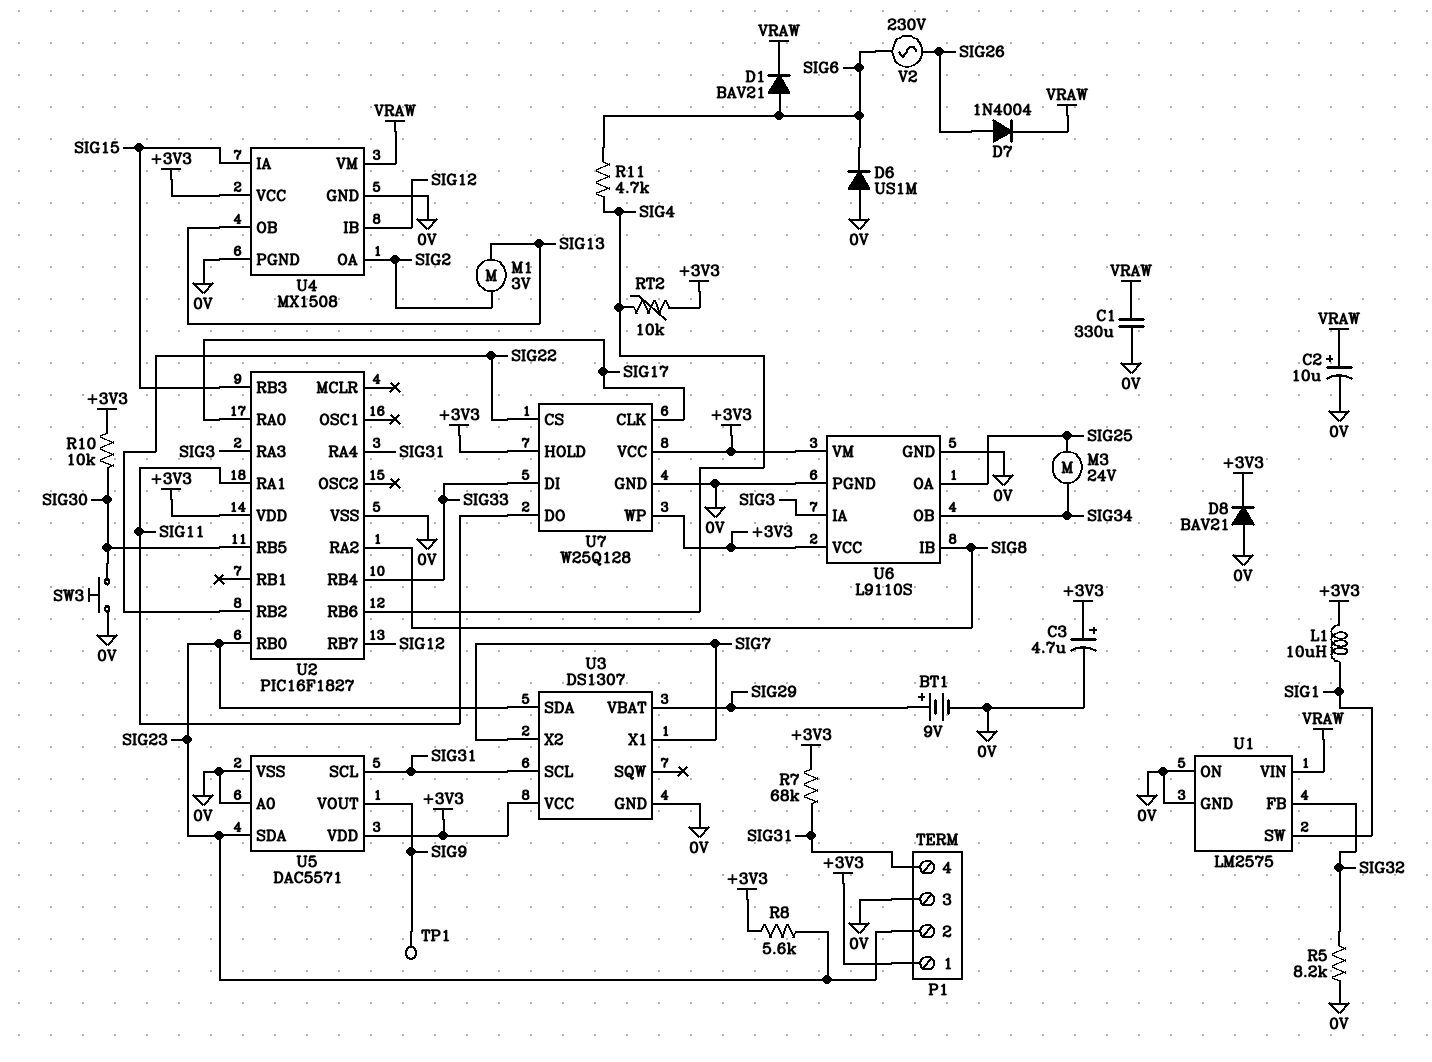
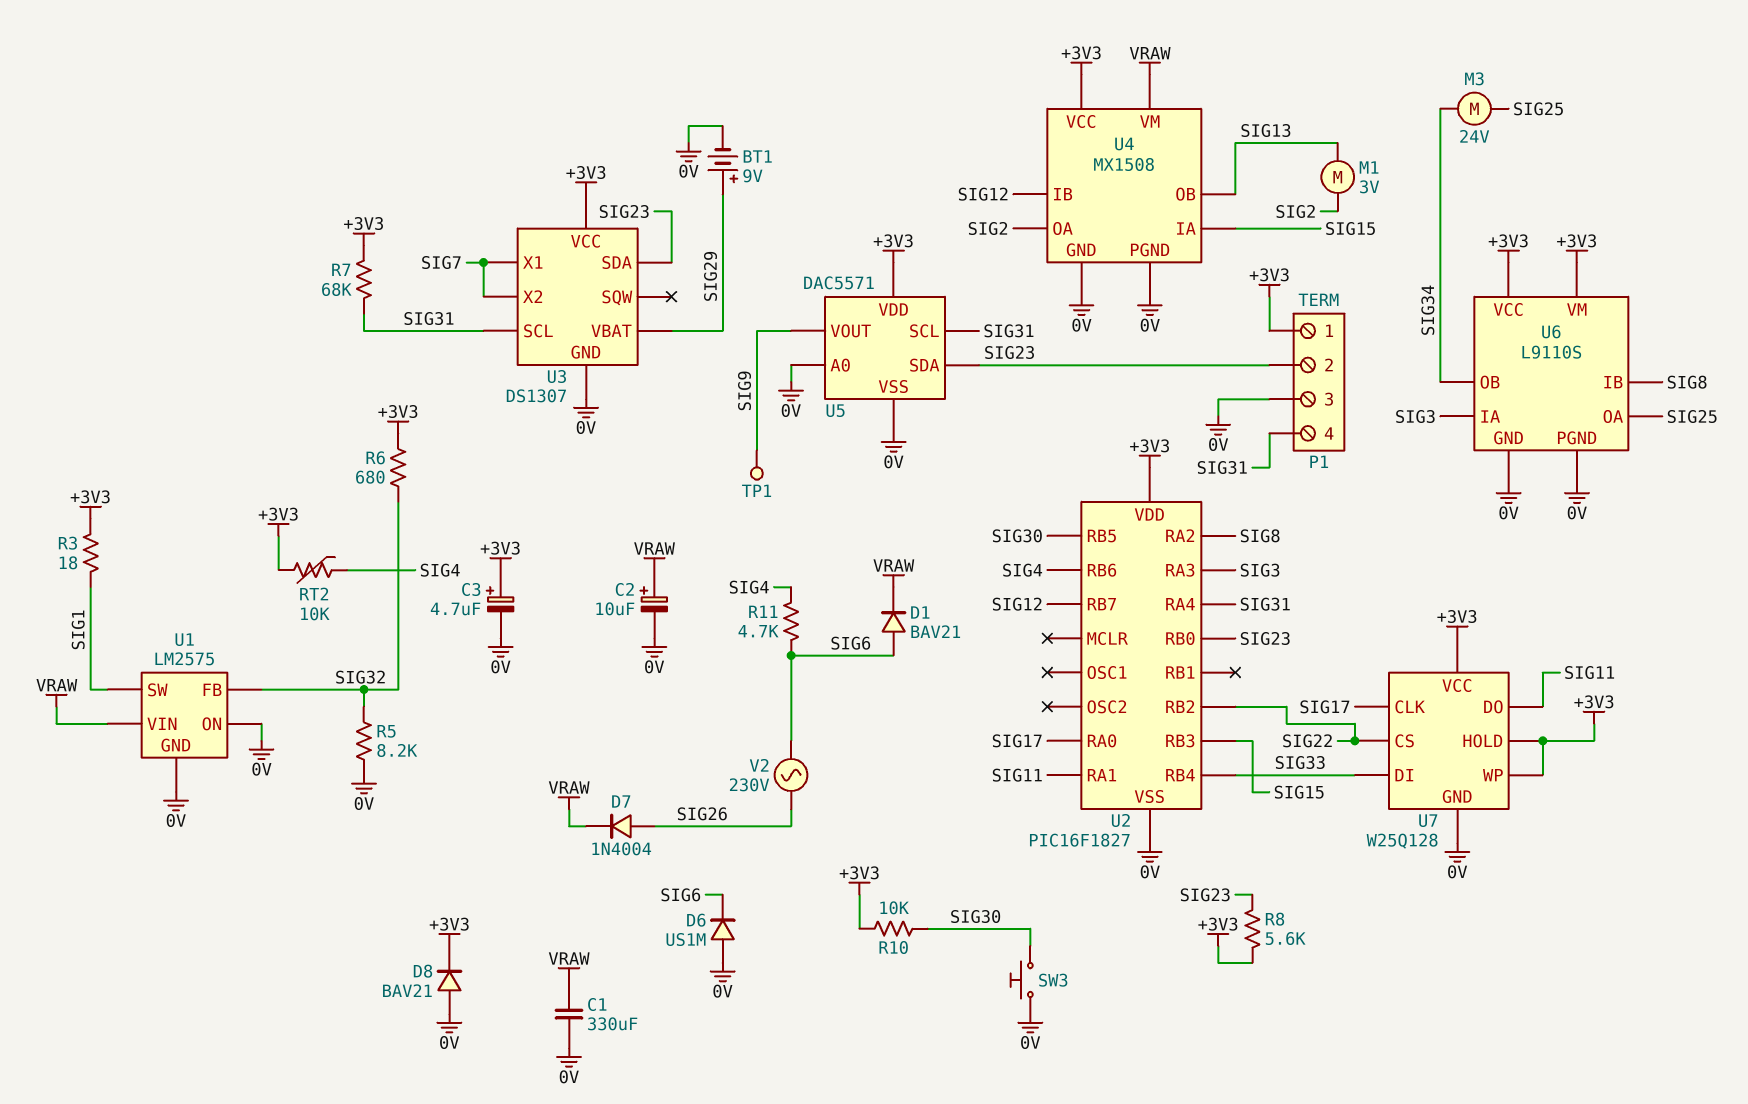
L1: 10uH (+3V3, SIG1) -> none
R3: none -> 18 (+3V3, SIG1)
R6: none -> 680 (+3V3, SIG32)

